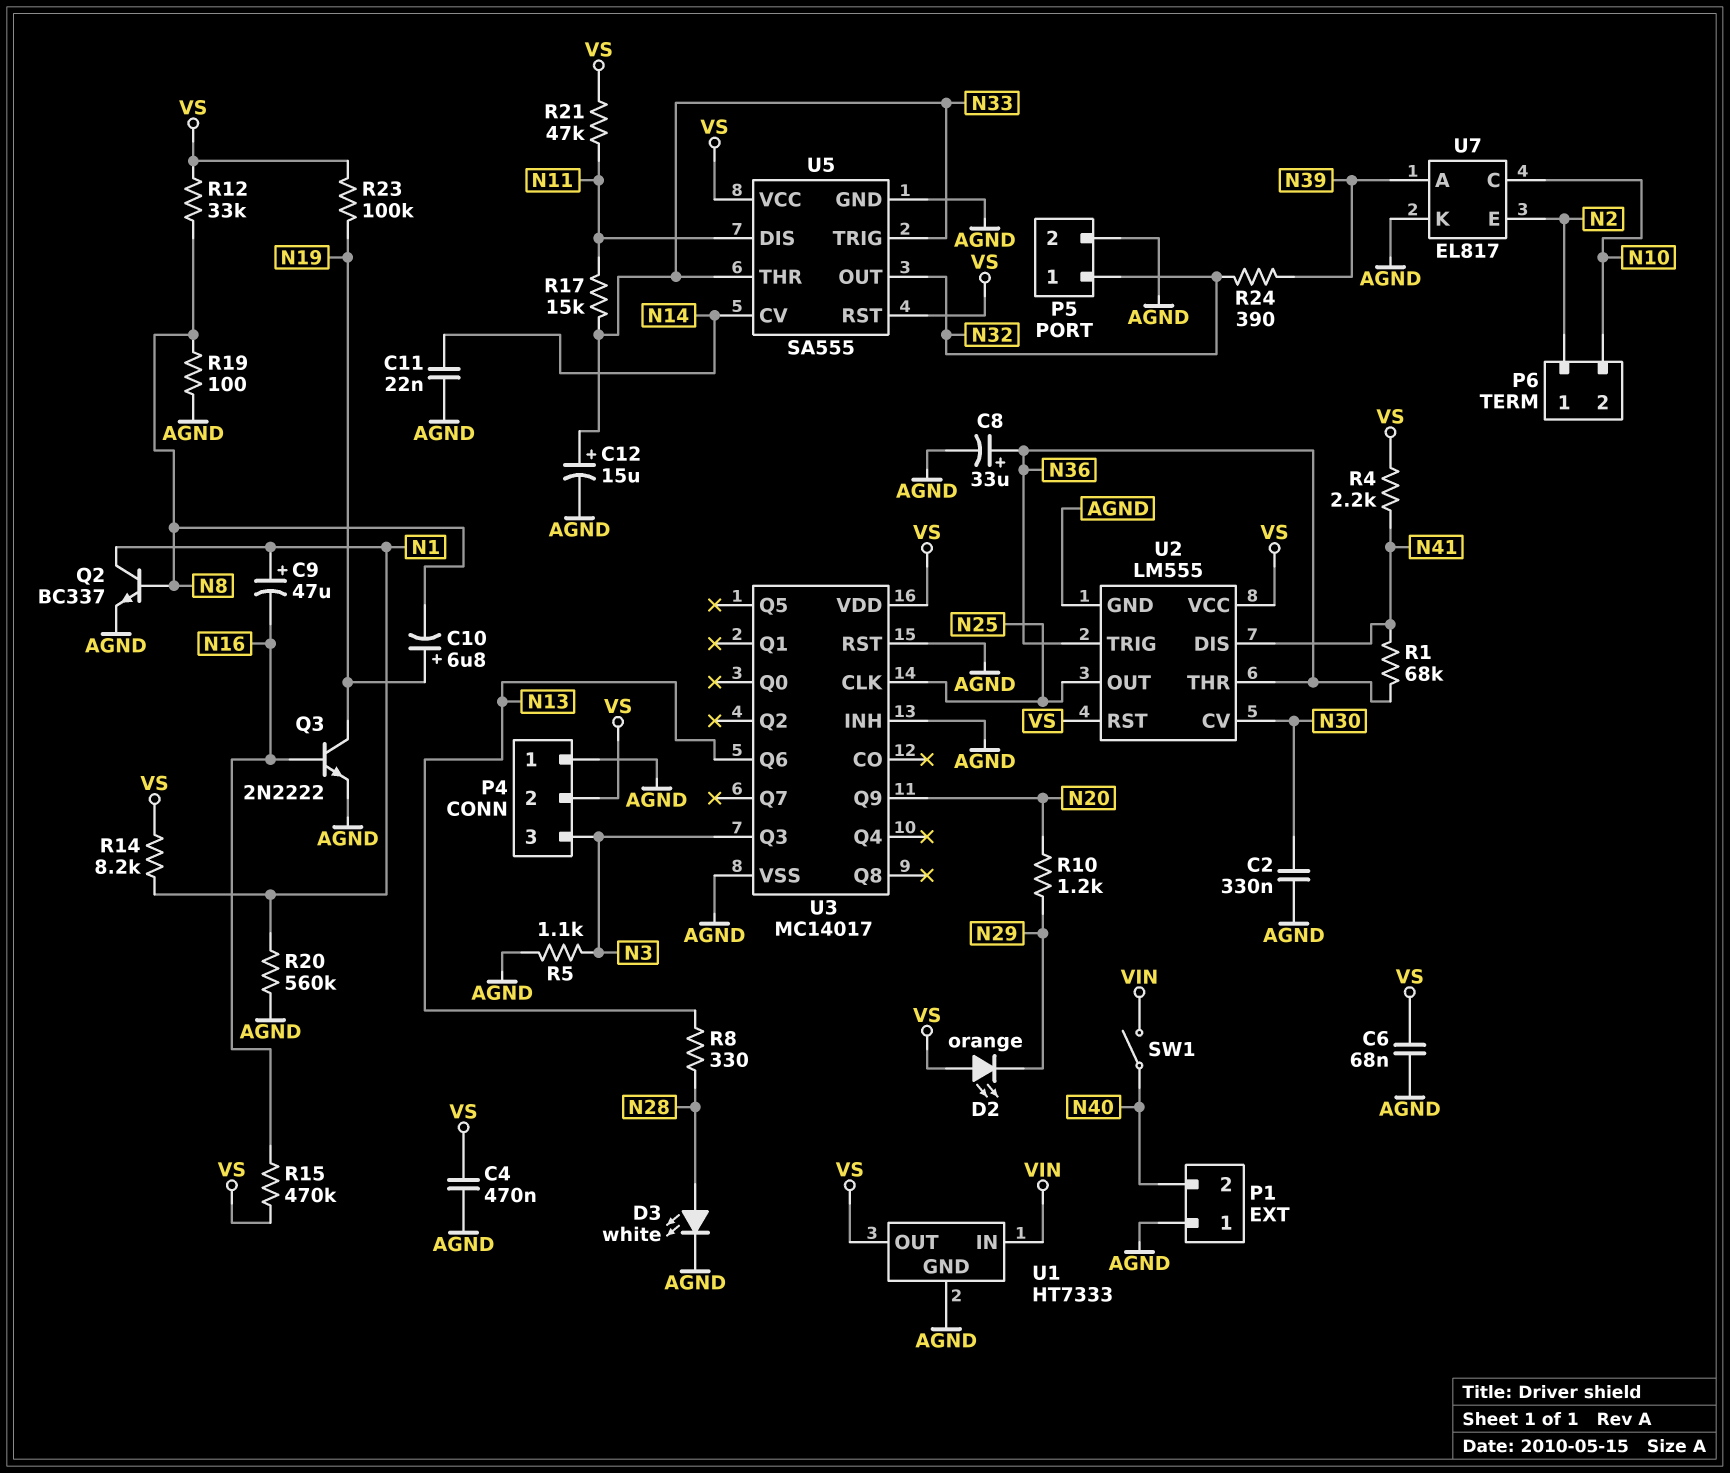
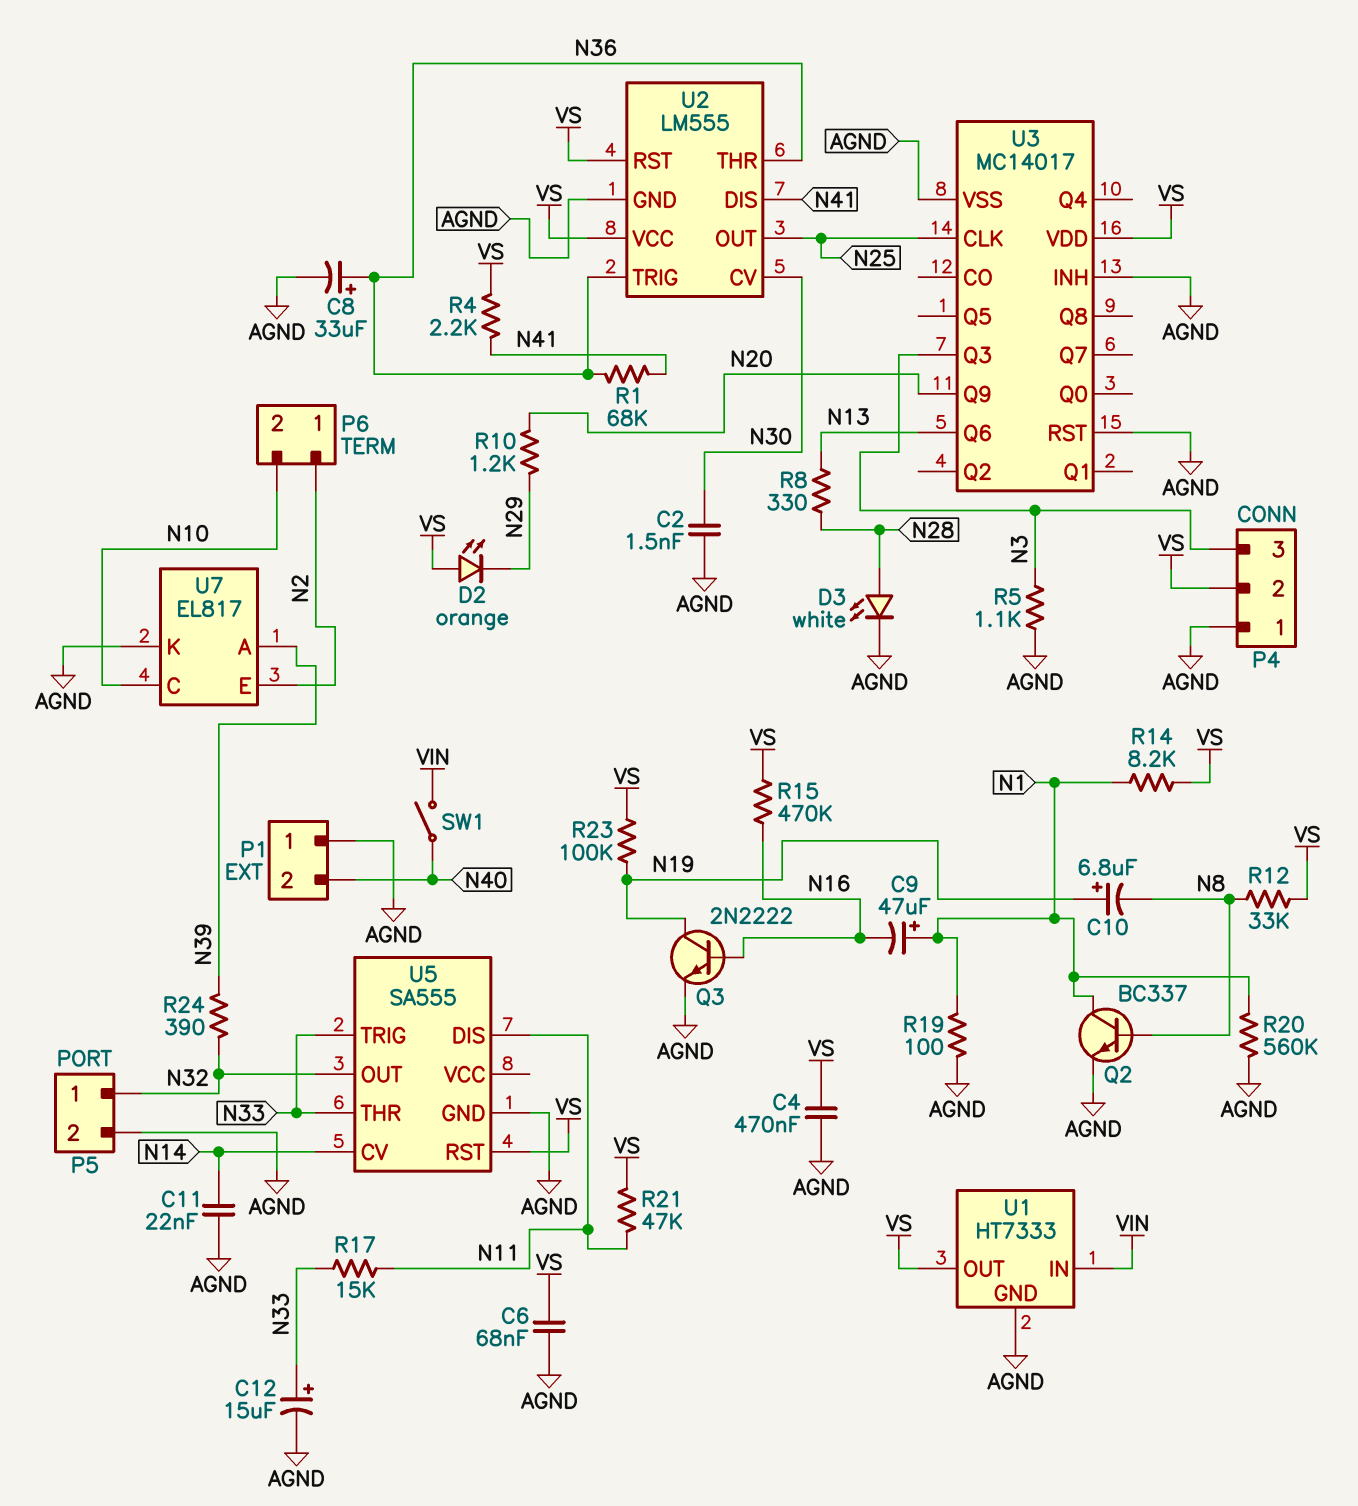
C2: 330nF (AGND, N30) -> 1.5nF (AGND, N30)
R19: 100 (AGND, N8) -> 100 (AGND, N1)
U5 pin VCC: VS -> none

